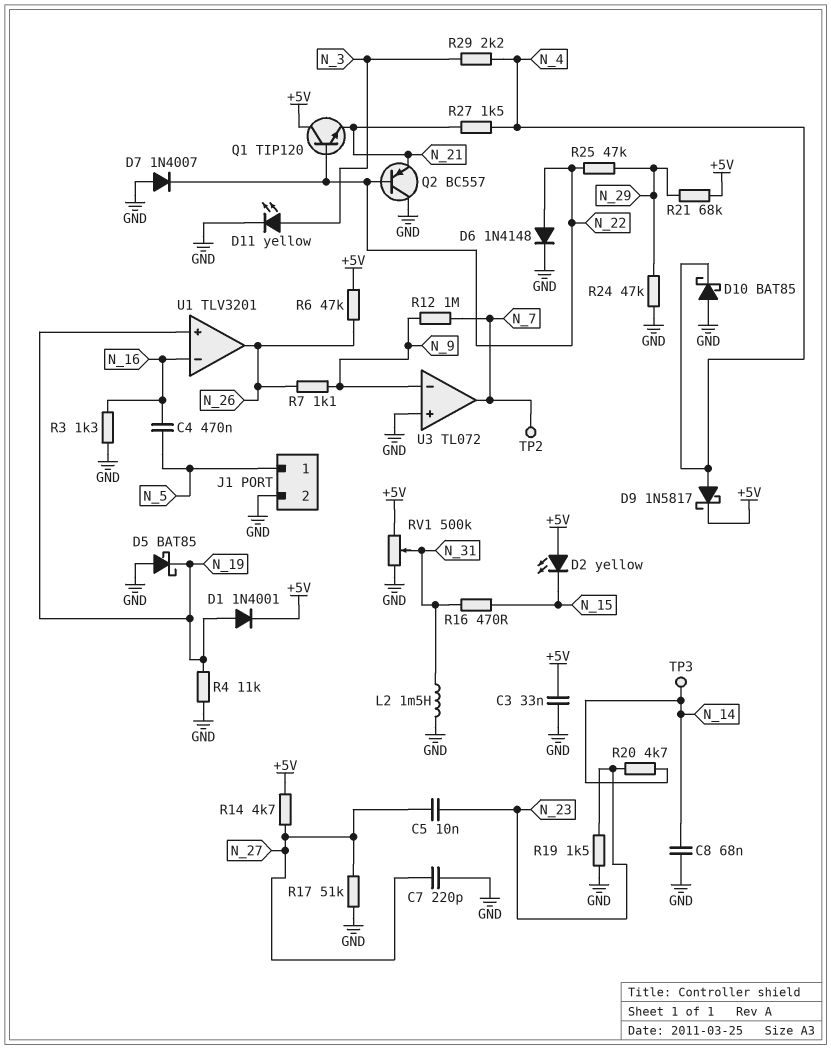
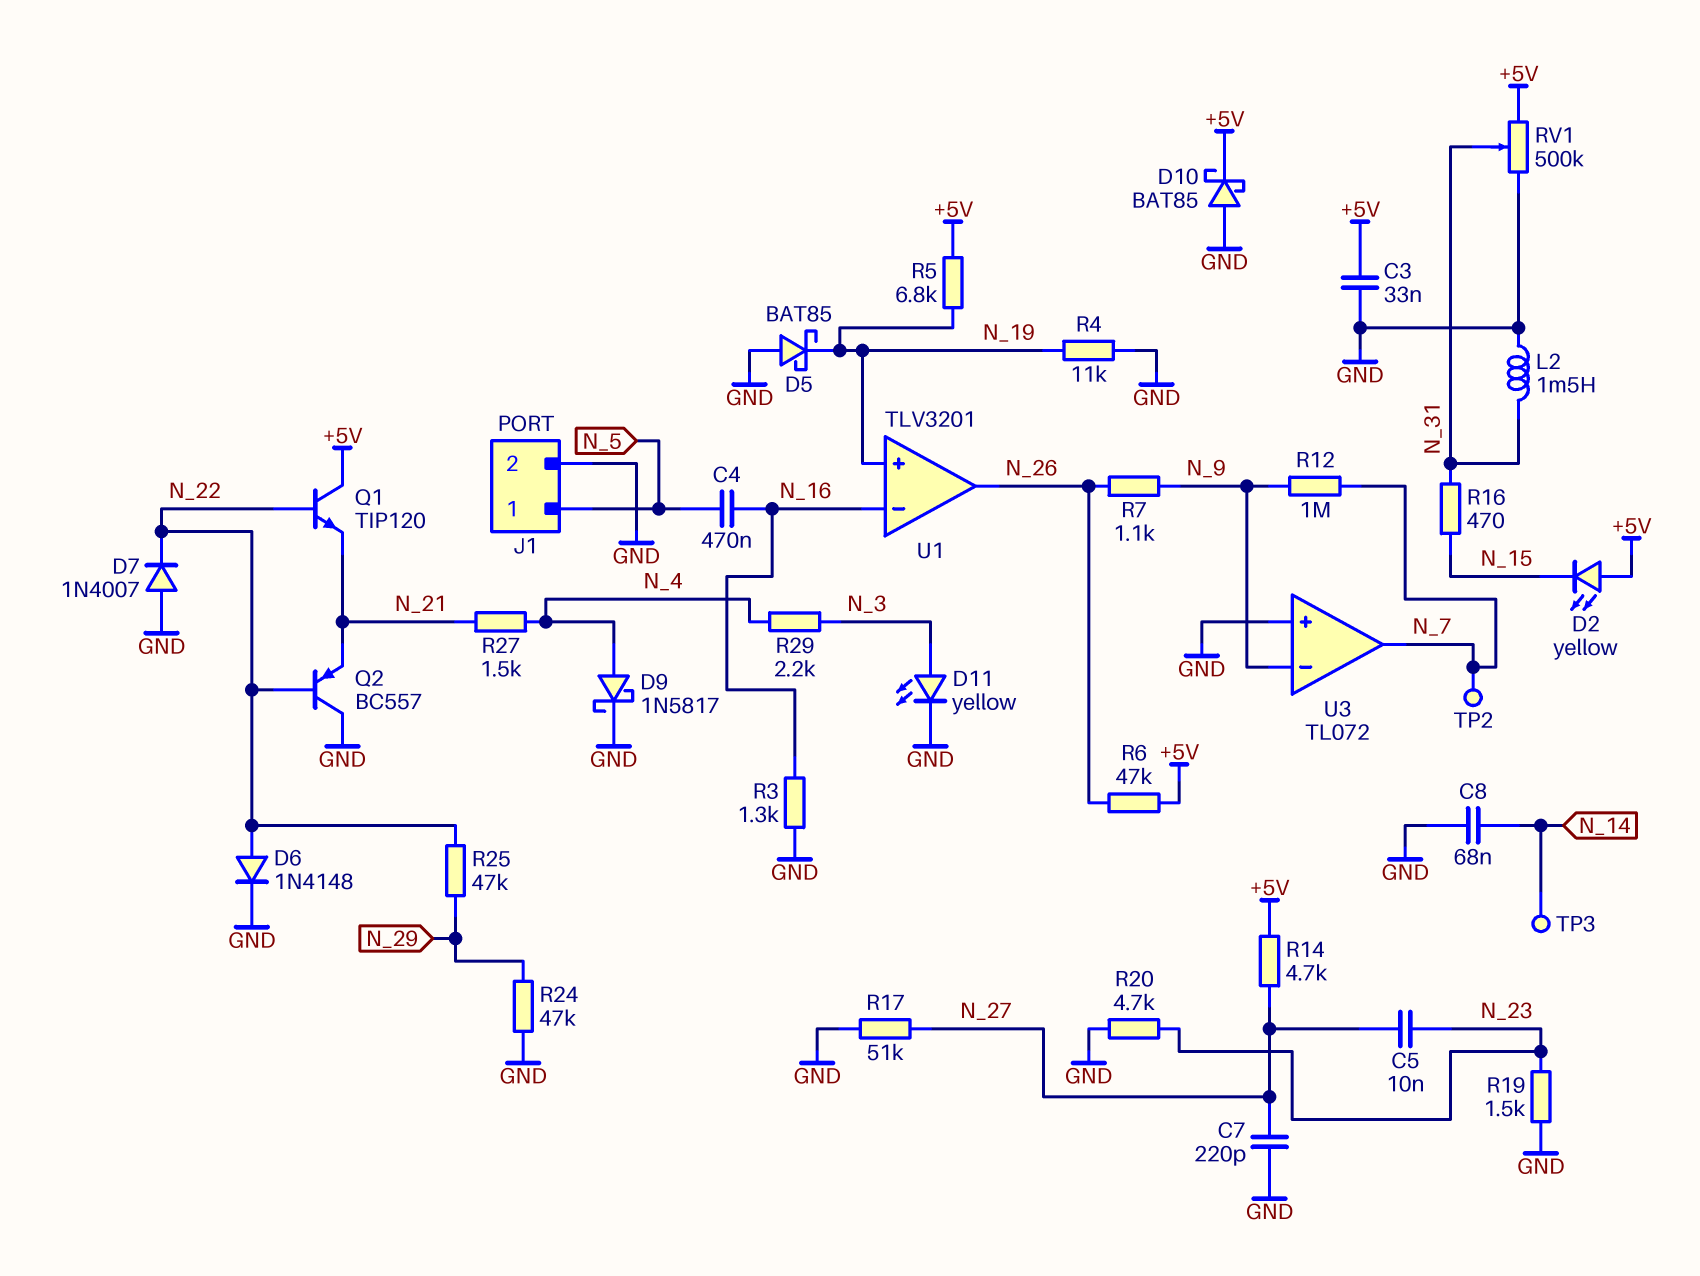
D1: diode 1N4001 (A N_19, K +5V) -> none
D9: schottky 1N5817 (A N_4, K +5V) -> schottky 1N5817 (A N_4, K GND)
D10: schottky BAT85 (A GND, K N_4) -> schottky BAT85 (A GND, K +5V)
R5: none -> 6.8k (+5V, N_19)
R20: 4.7k (N_14, N_23) -> 4.7k (GND, N_23)
R21: 68k (+5V, N_29) -> none

